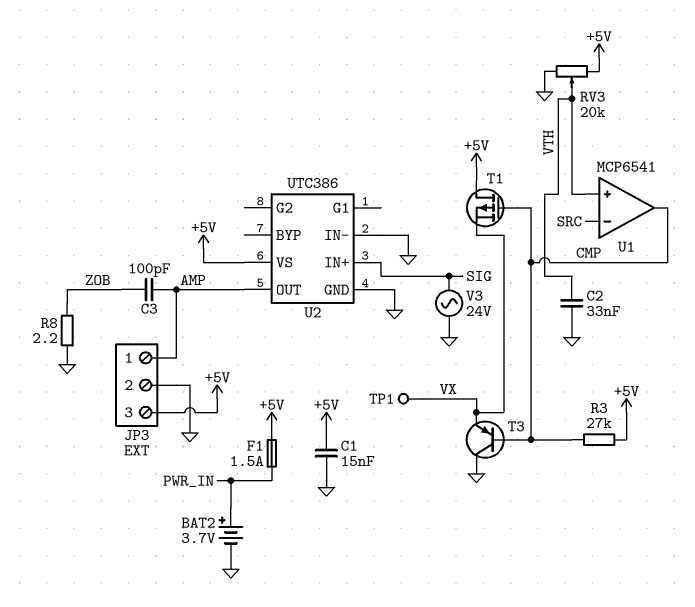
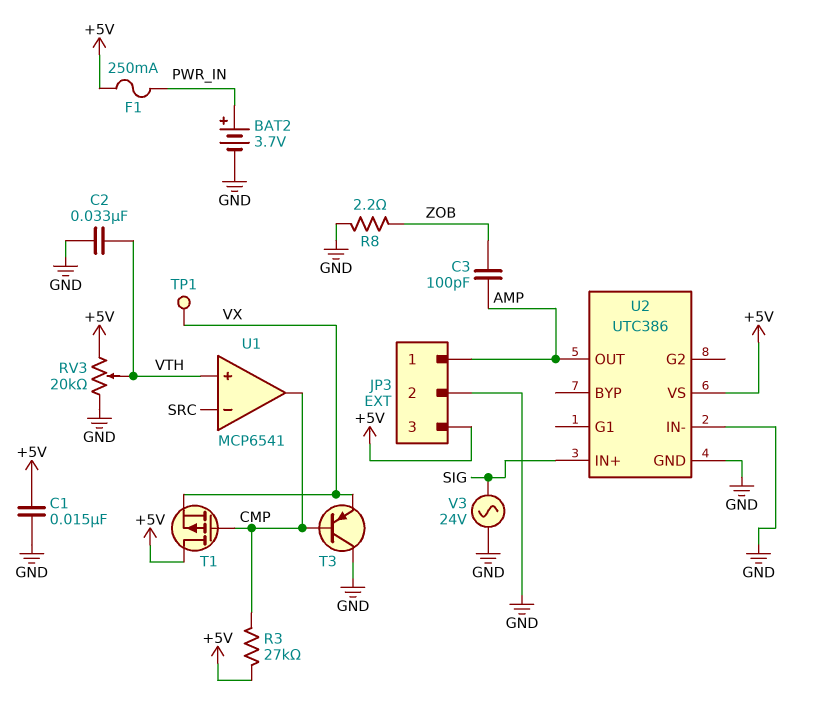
F1: 1.5A (+5V, PWR_IN) -> 250mA (+5V, PWR_IN)

